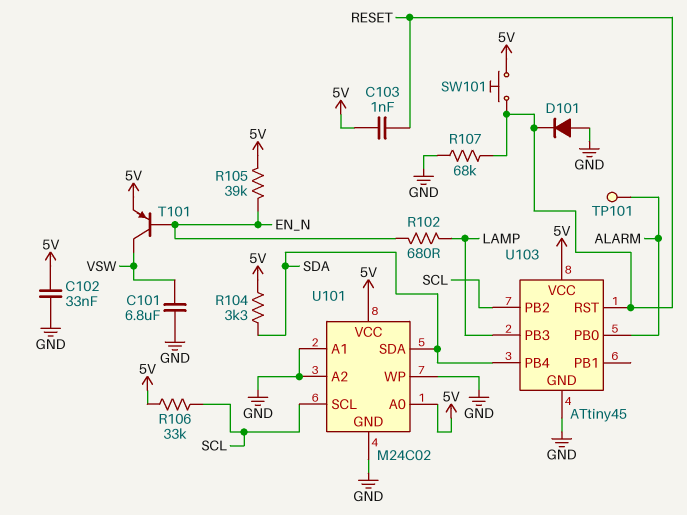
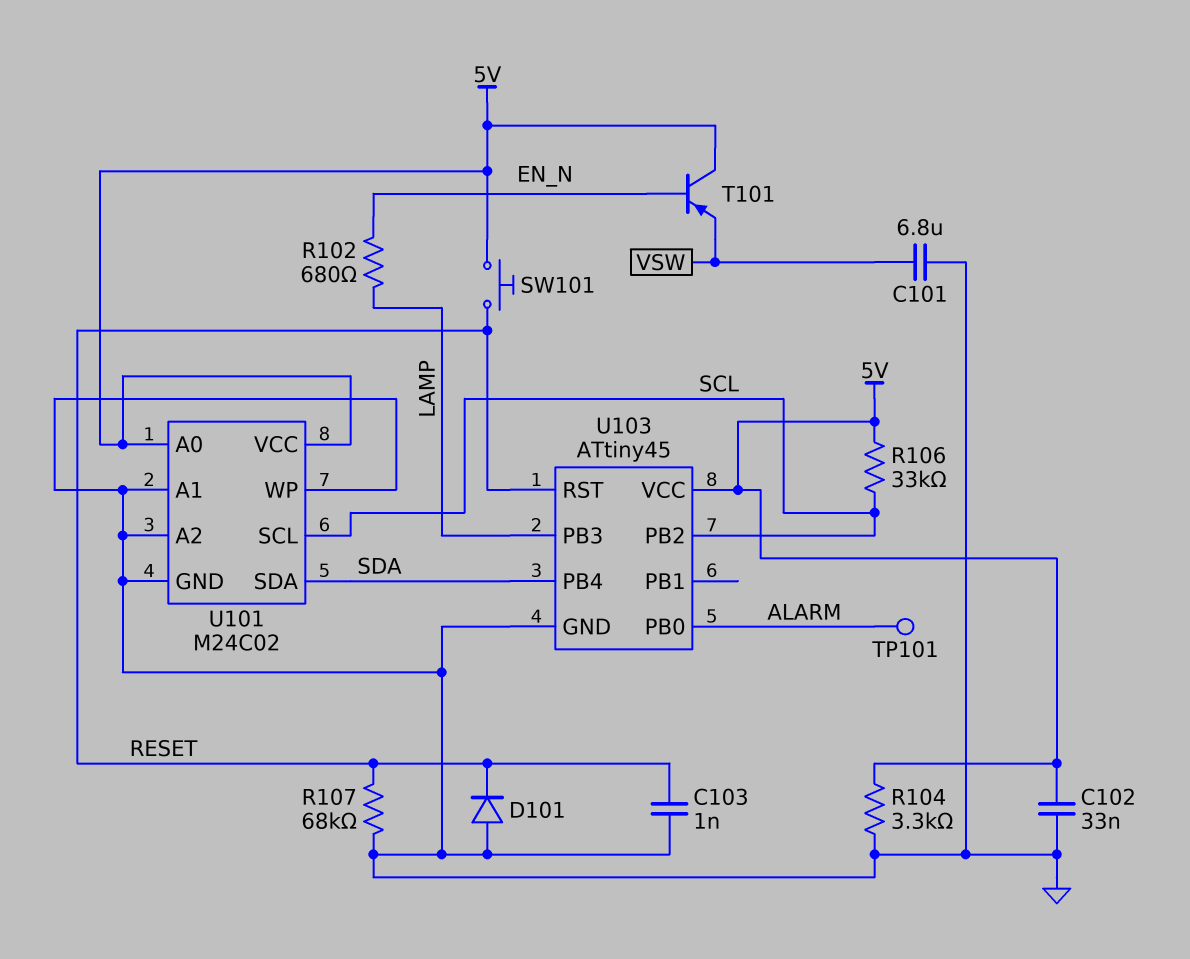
C103: 1nF (5V, RESET) -> 1nF (GND, RESET)
R104: 3.3k (5V, SDA) -> 3.3k (5V, GND)
R105: 39k (5V, EN_N) -> none
T101: PNP (B EN_N, C VSW, E 5V) -> PNP (B EN_N, C 5V, E VSW)

